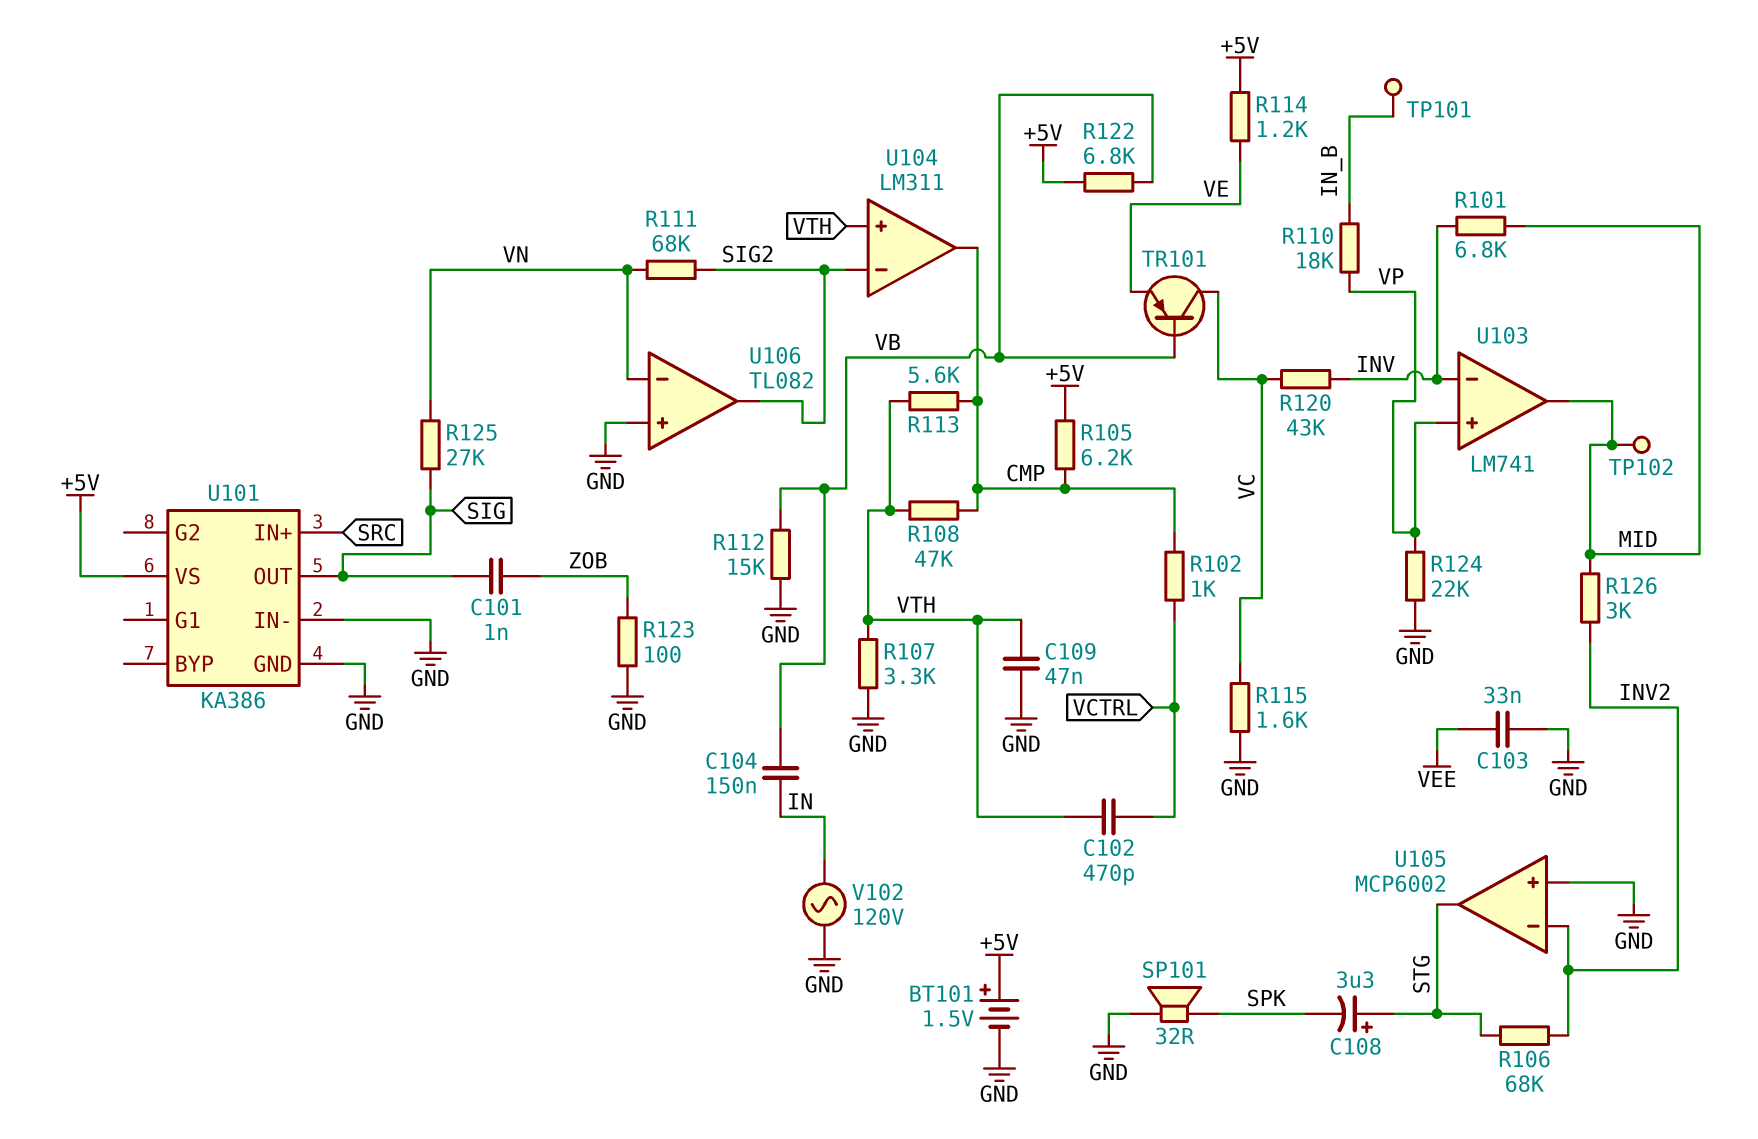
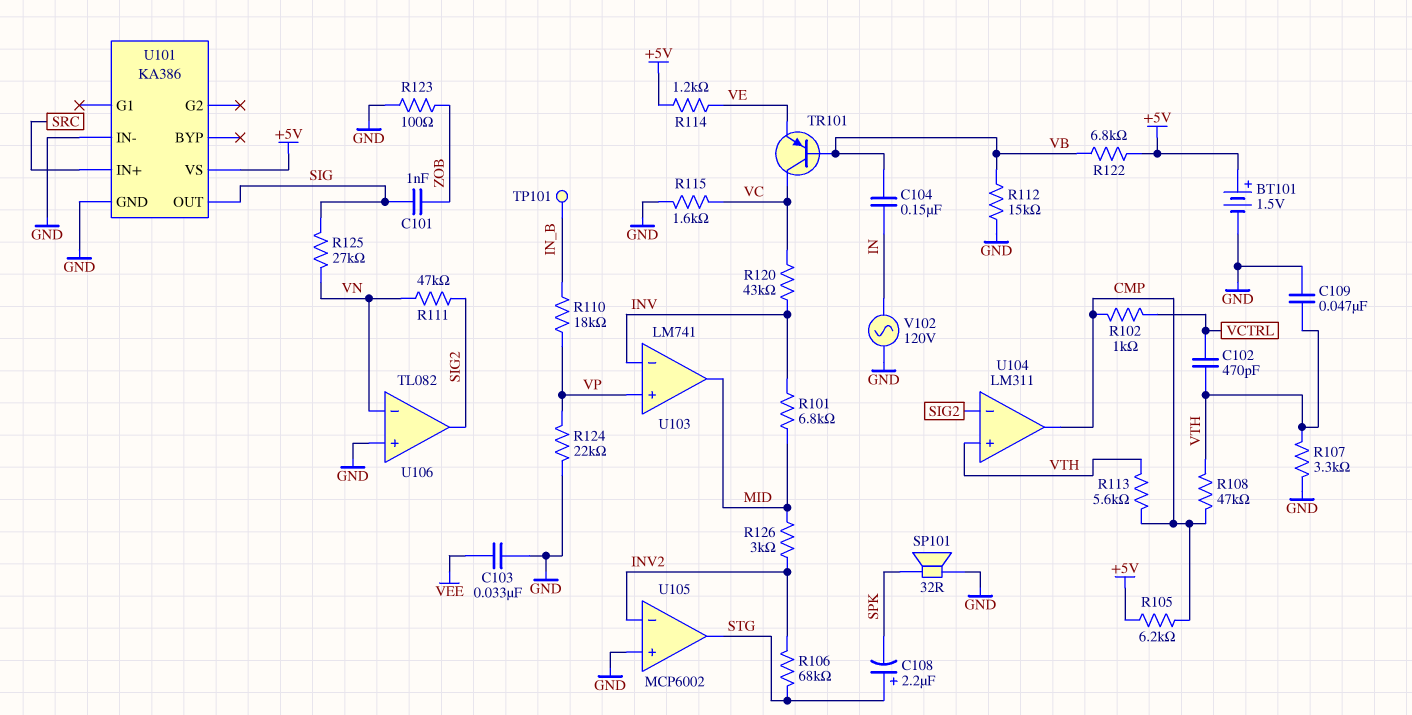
C108: 3.3uF (plus STG, minus SPK) -> 2.2uF (plus STG, minus SPK)
R111: 68k (SIG2, VN) -> 47k (SIG2, VN)
TP102: test point (MID) -> none

